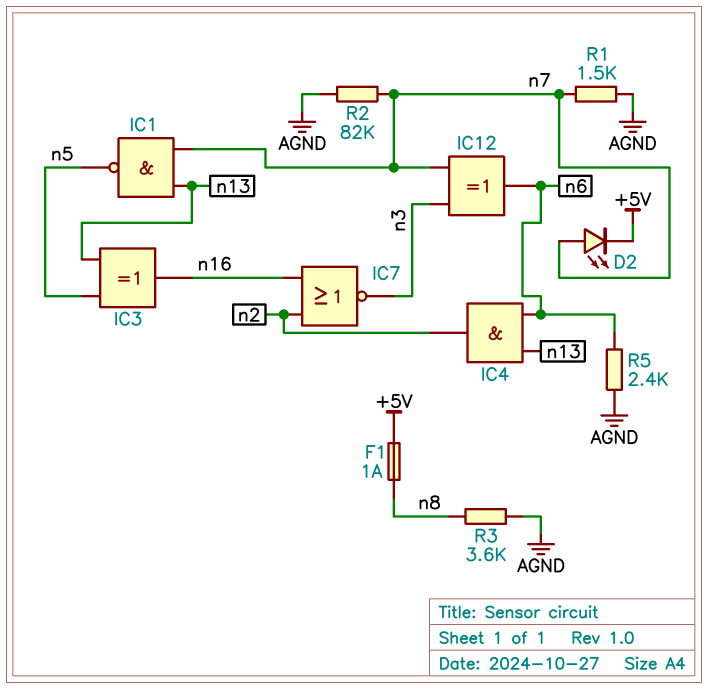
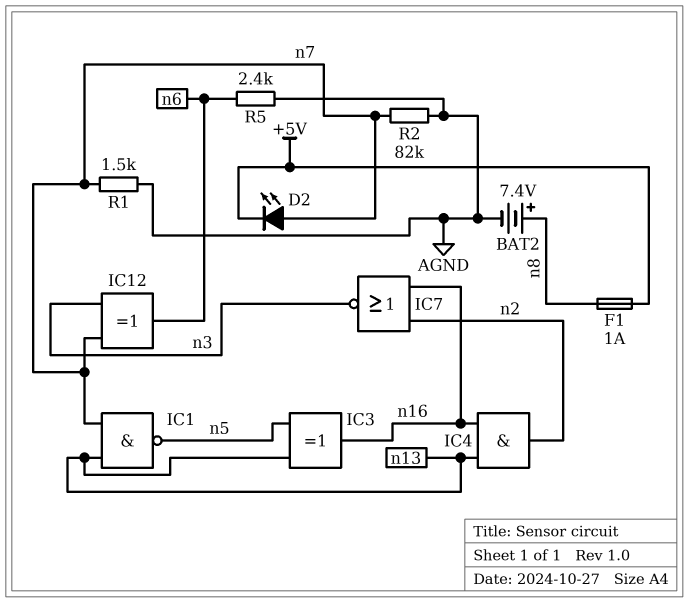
BAT2: none -> 7.4V (plus n8, minus AGND)
IC4: AND (in n6, in n13, out n2) -> AND (in n13, in n16, out n2)
R3: 3.6k (AGND, n8) -> none

